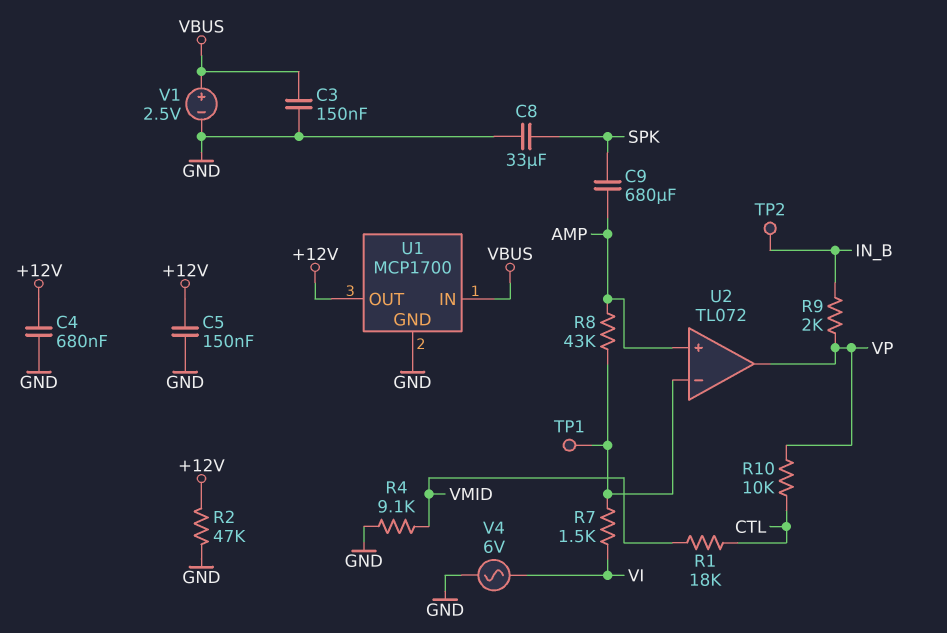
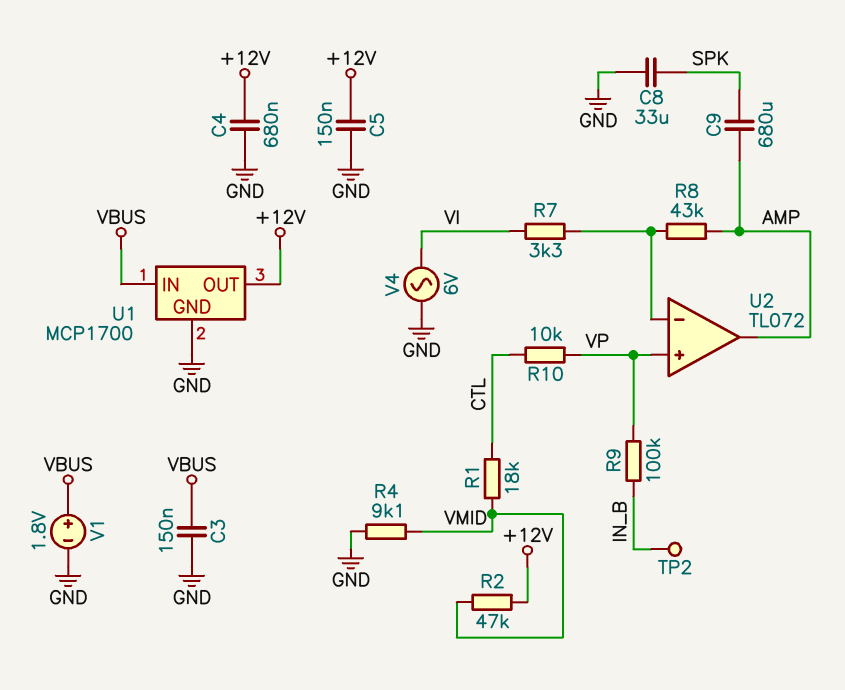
R2: 47k (+12V, GND) -> 47k (+12V, VMID)
R7: 1.5k (U2/in-, VI) -> 3.3k (U2/in-, VI)
R9: 2k (IN_B, VP) -> 100k (IN_B, VP)
TP1: test point (U2/in-) -> none
U2 pin in+: AMP -> VP
U2 pin out: VP -> AMP
V1: 2.5V (plus VBUS, minus GND) -> 1.8V (plus VBUS, minus GND)

